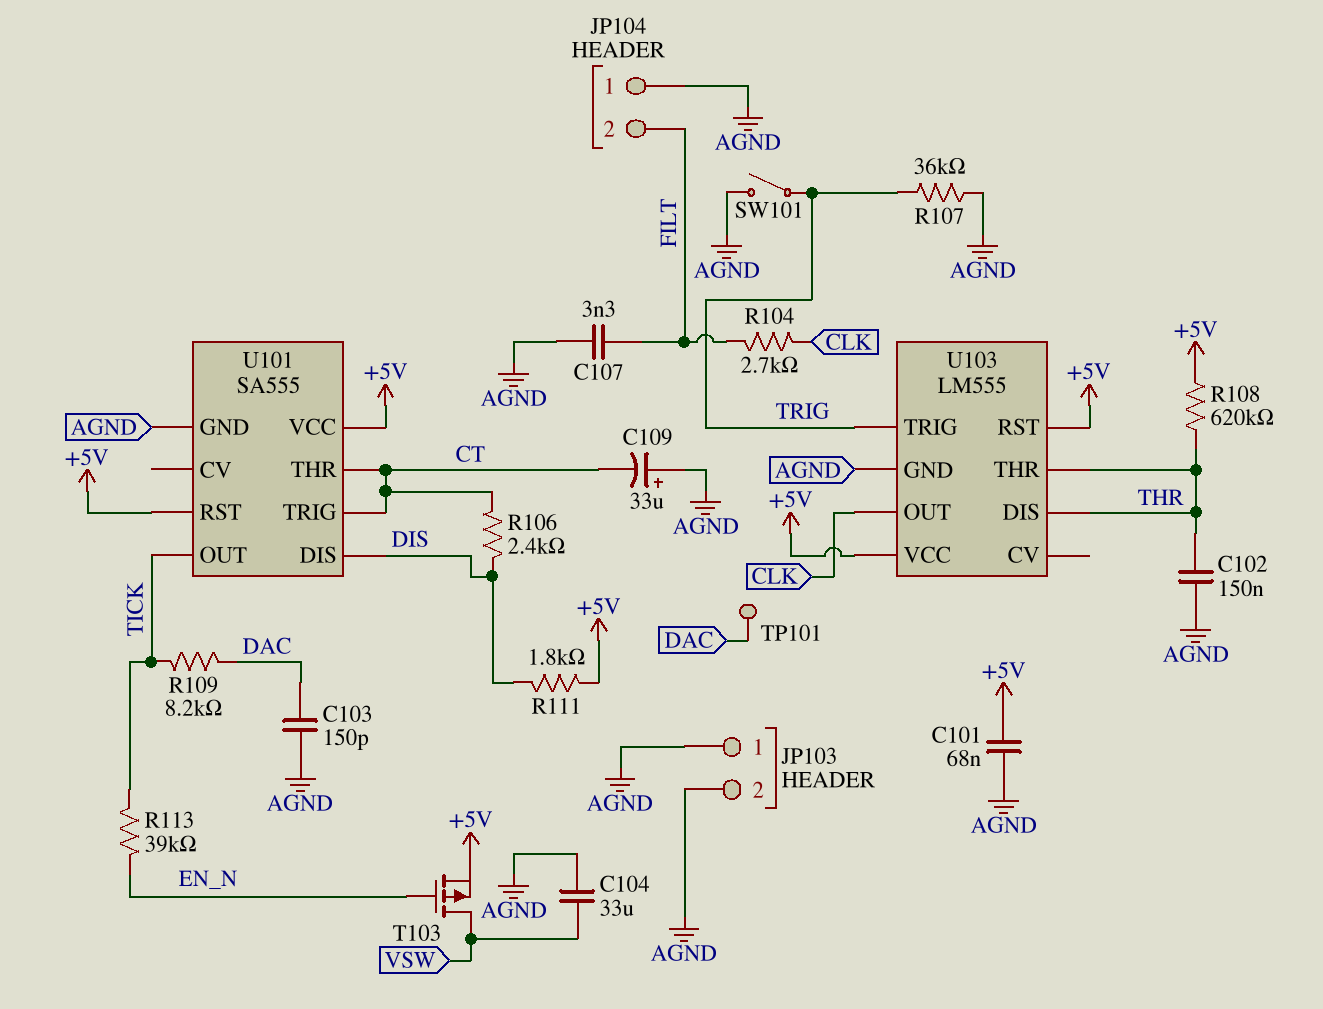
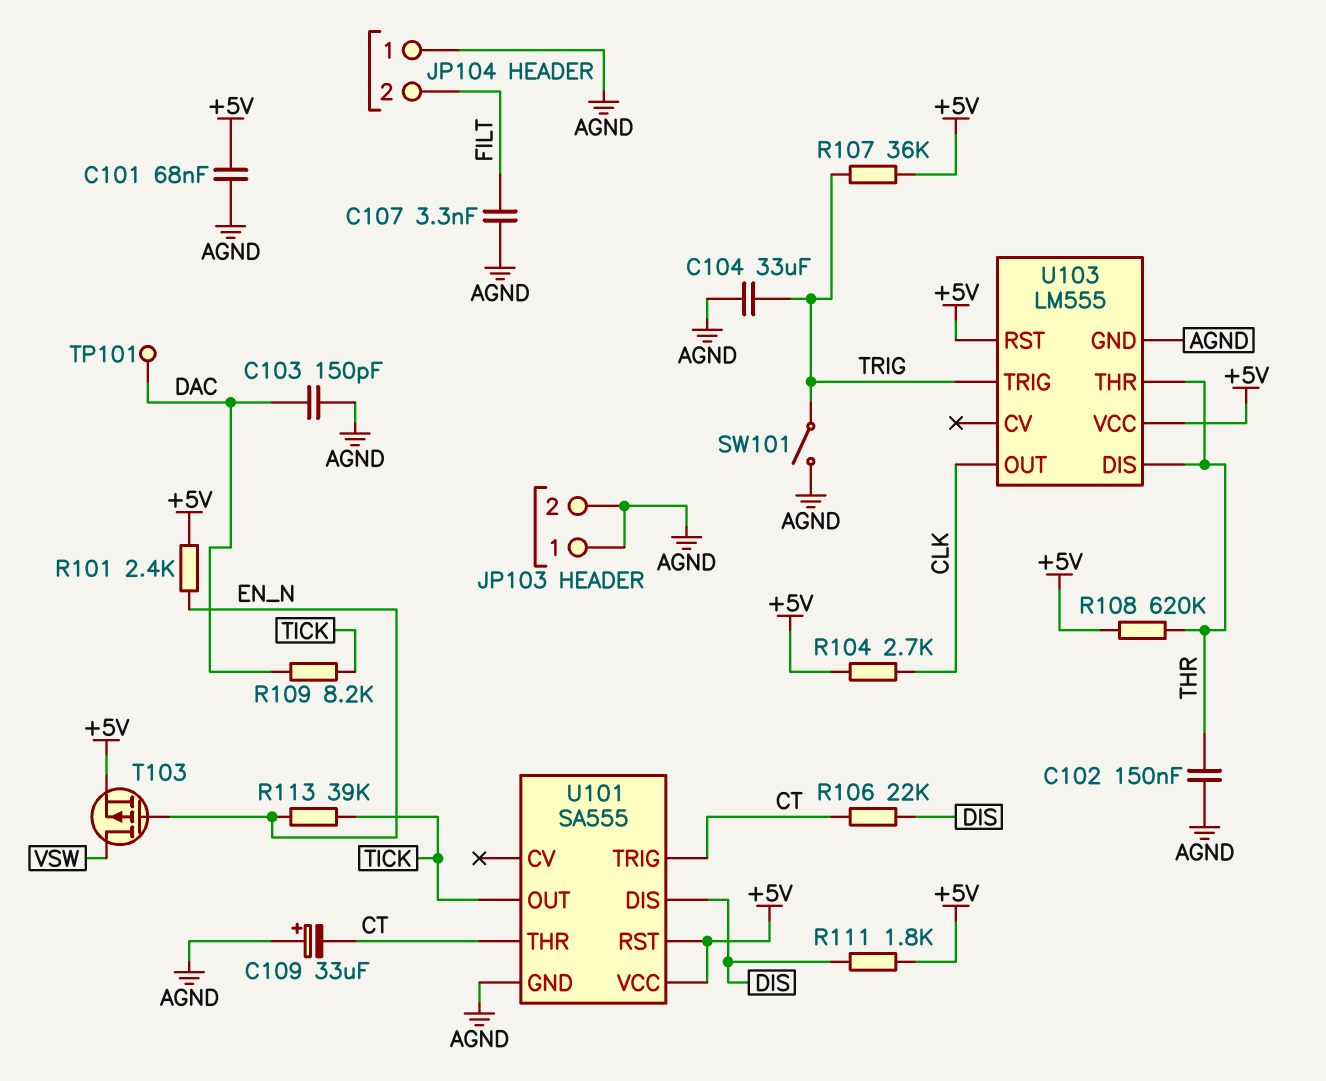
C104: 33uF (AGND, VSW) -> 33uF (AGND, TRIG)
R101: none -> 2.4k (+5V, EN_N)
R104: 2.7k (CLK, FILT) -> 2.7k (+5V, CLK)
R106: 2.4k (CT, DIS) -> 22k (CT, DIS)
R107: 36k (AGND, TRIG) -> 36k (+5V, TRIG)

